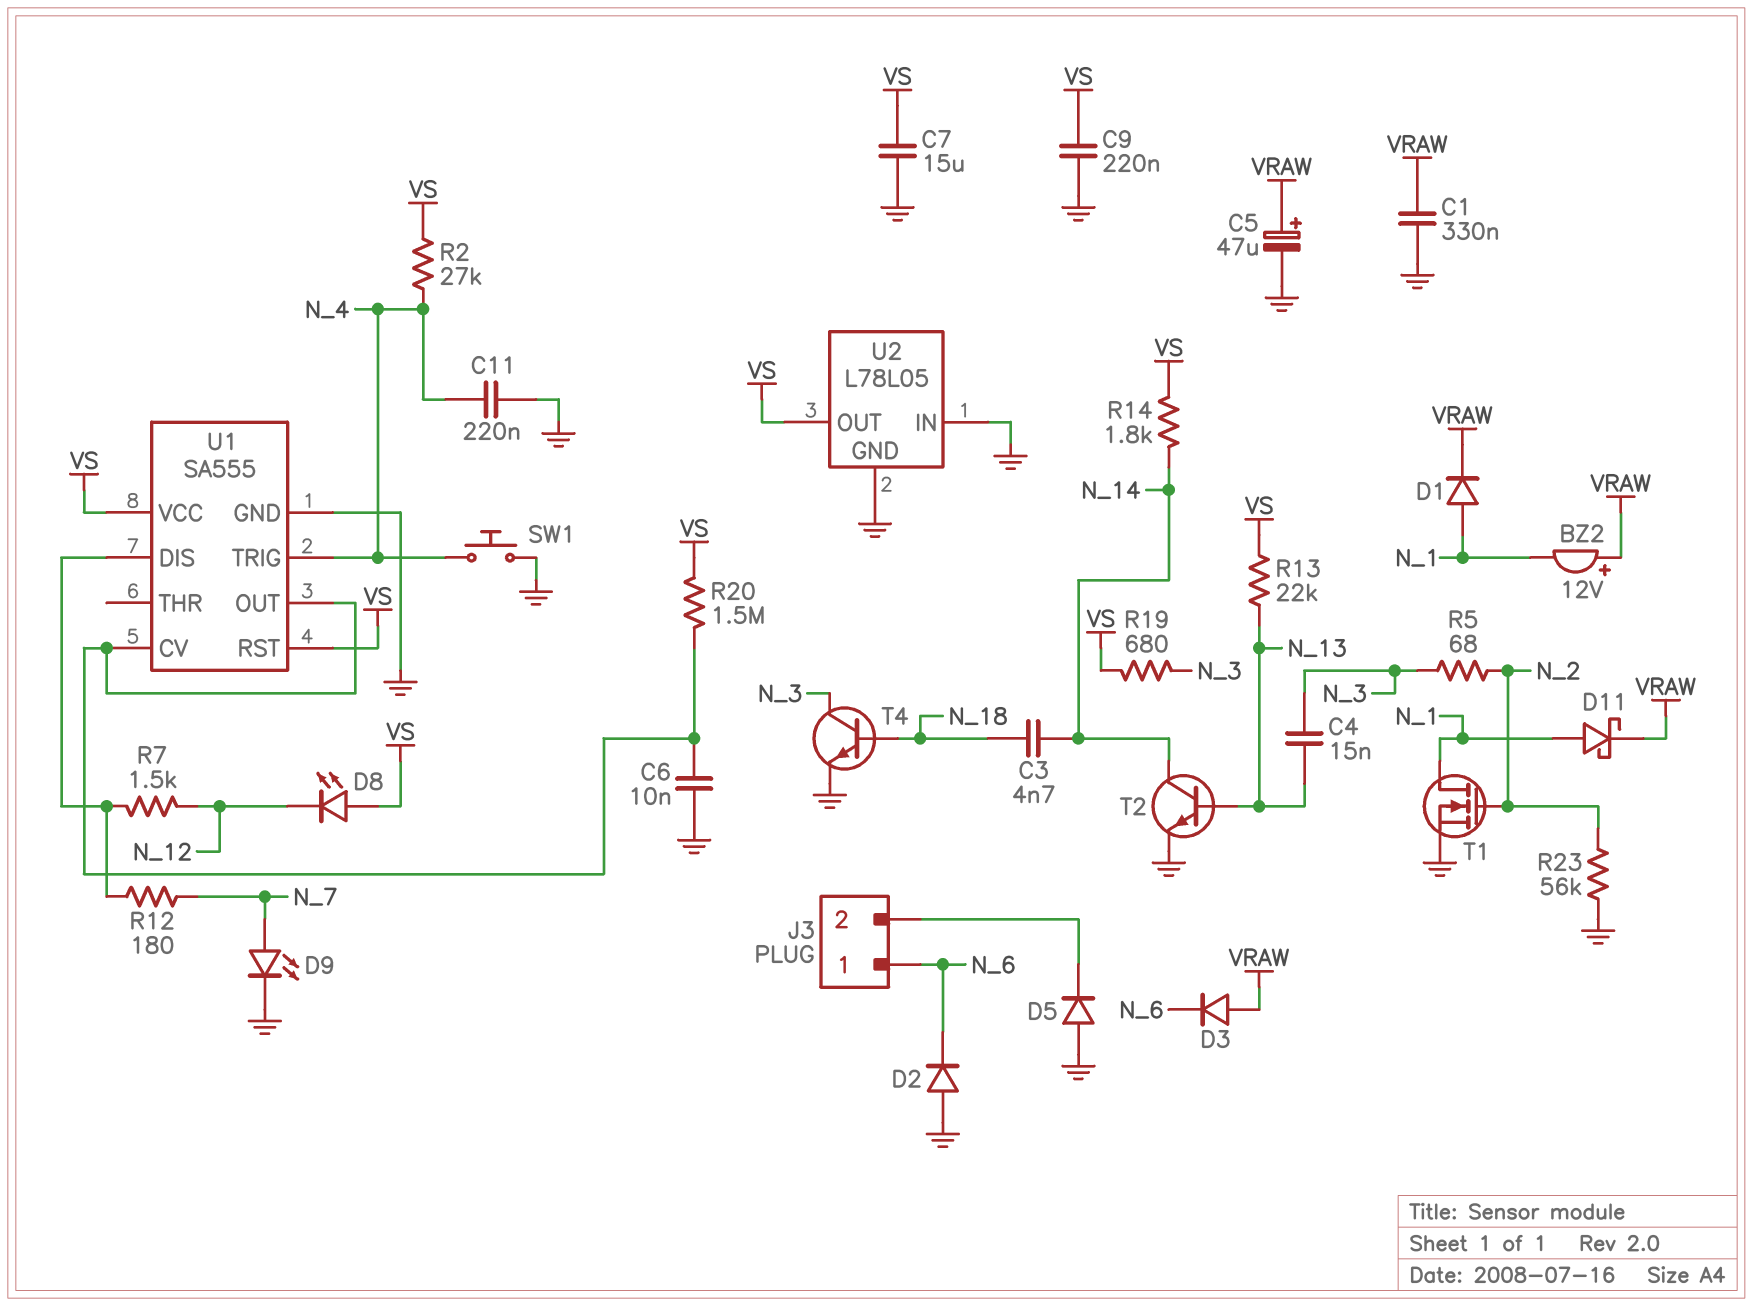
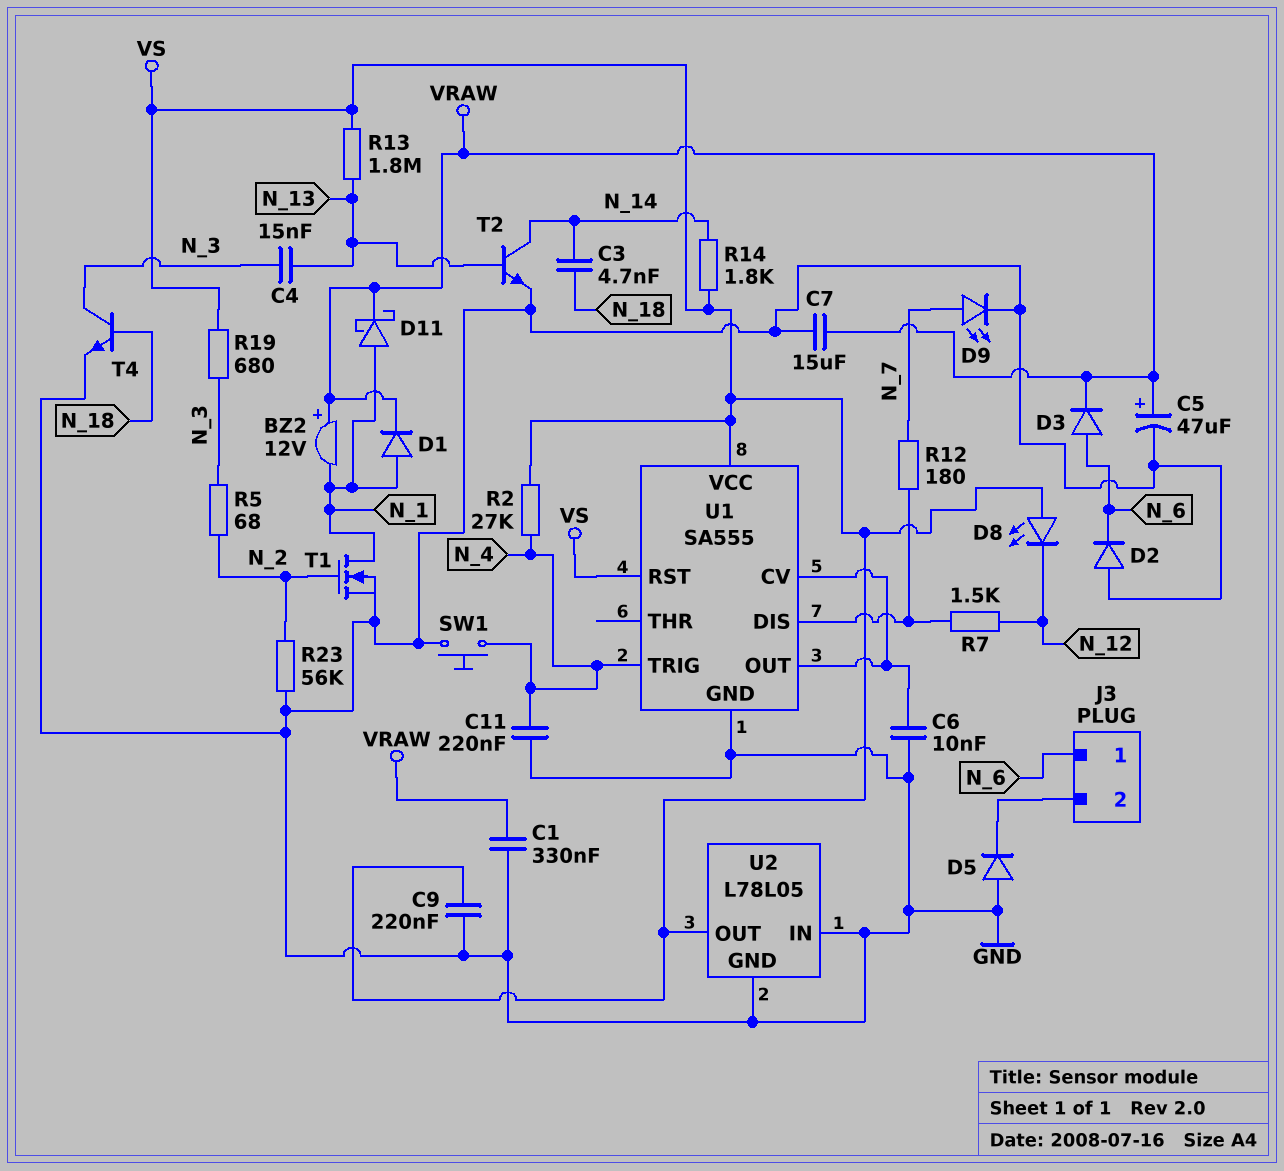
C7: 15uF (GND, VS) -> 15uF (GND, VRAW)
D3: diode (A VRAW, K N_6) -> diode (A N_6, K VRAW)
R13: 22k (N_13, VS) -> 1.8M (N_13, VS)
R20: 1.5M (U1/CV, VS) -> none

